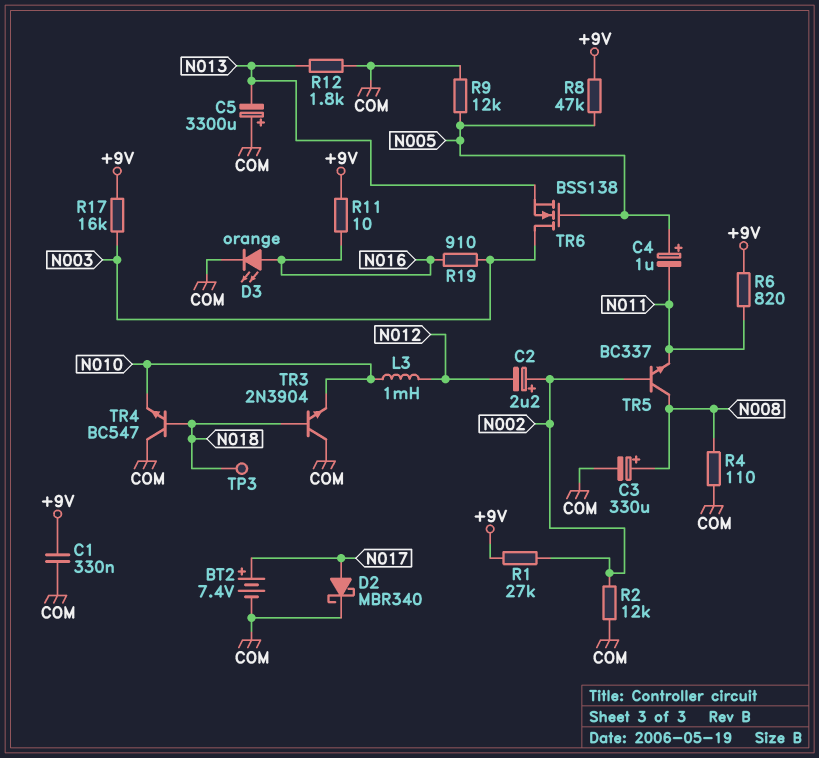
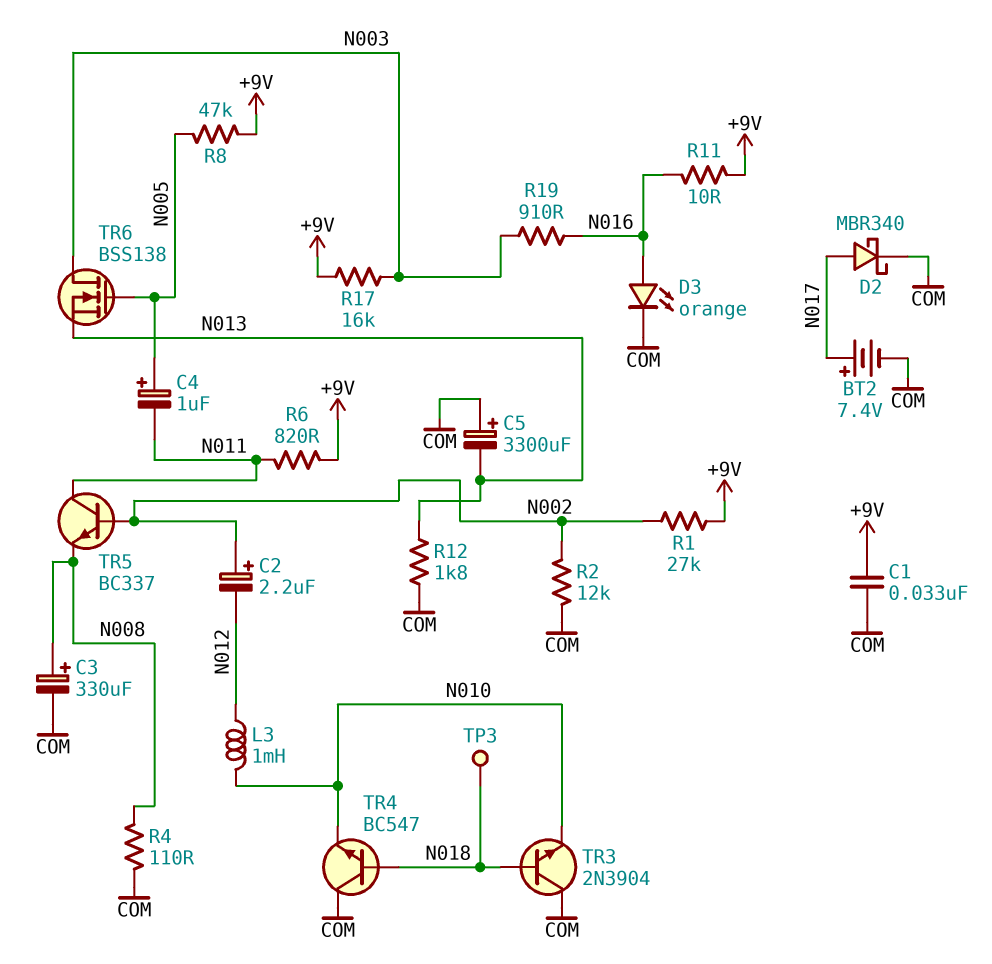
C1: 330nF (+9V, COM) -> 33nF (+9V, COM)
R9: 12k (COM, N005) -> none
TR5: NPN BC337 (B N002, C N008, E N011) -> NPN BC337 (B N002, C N011, E N008)

